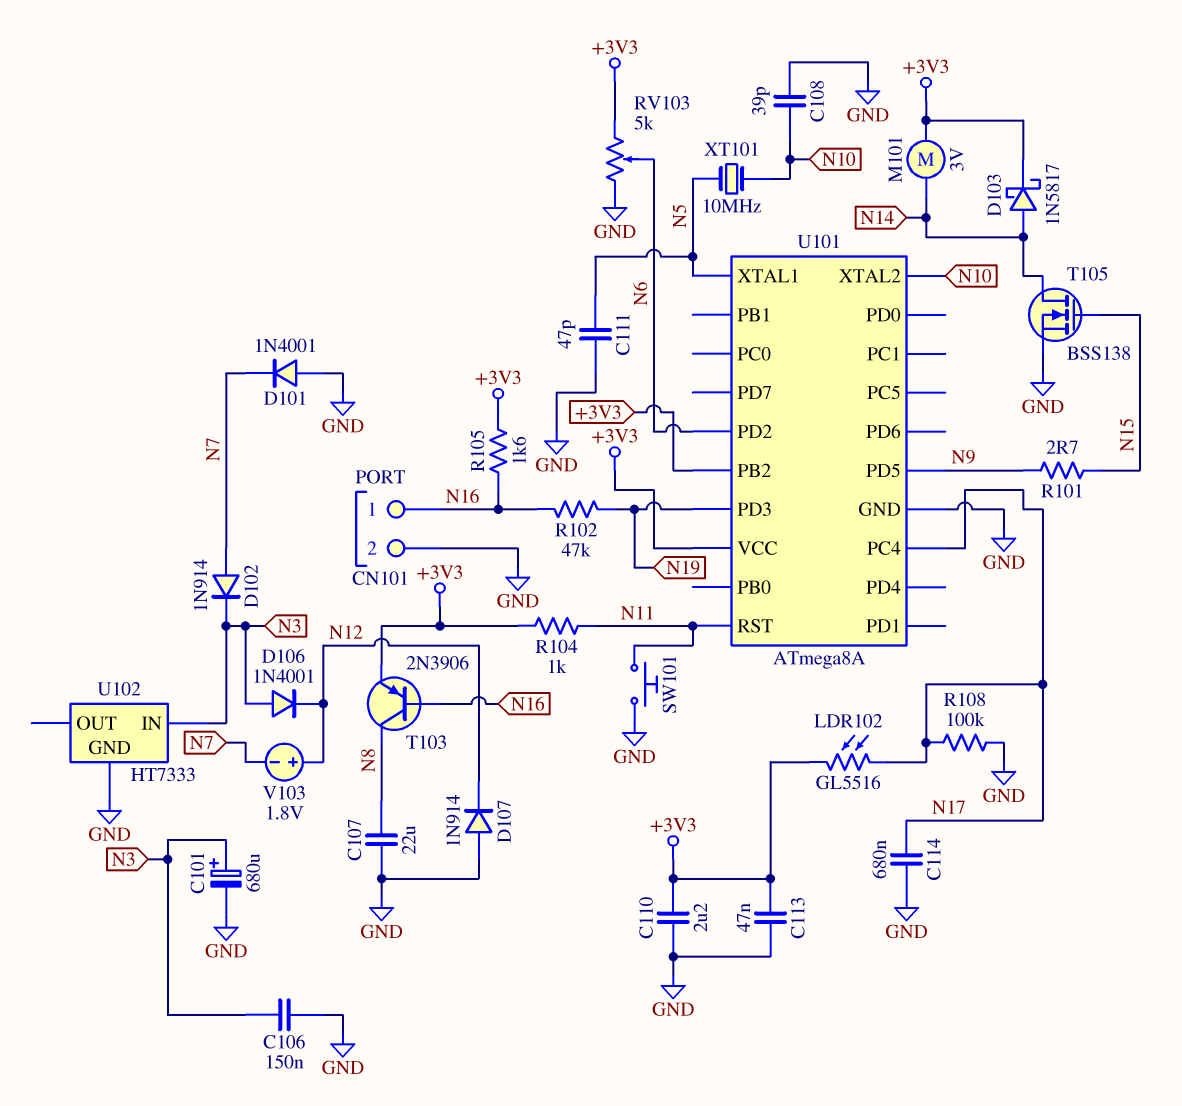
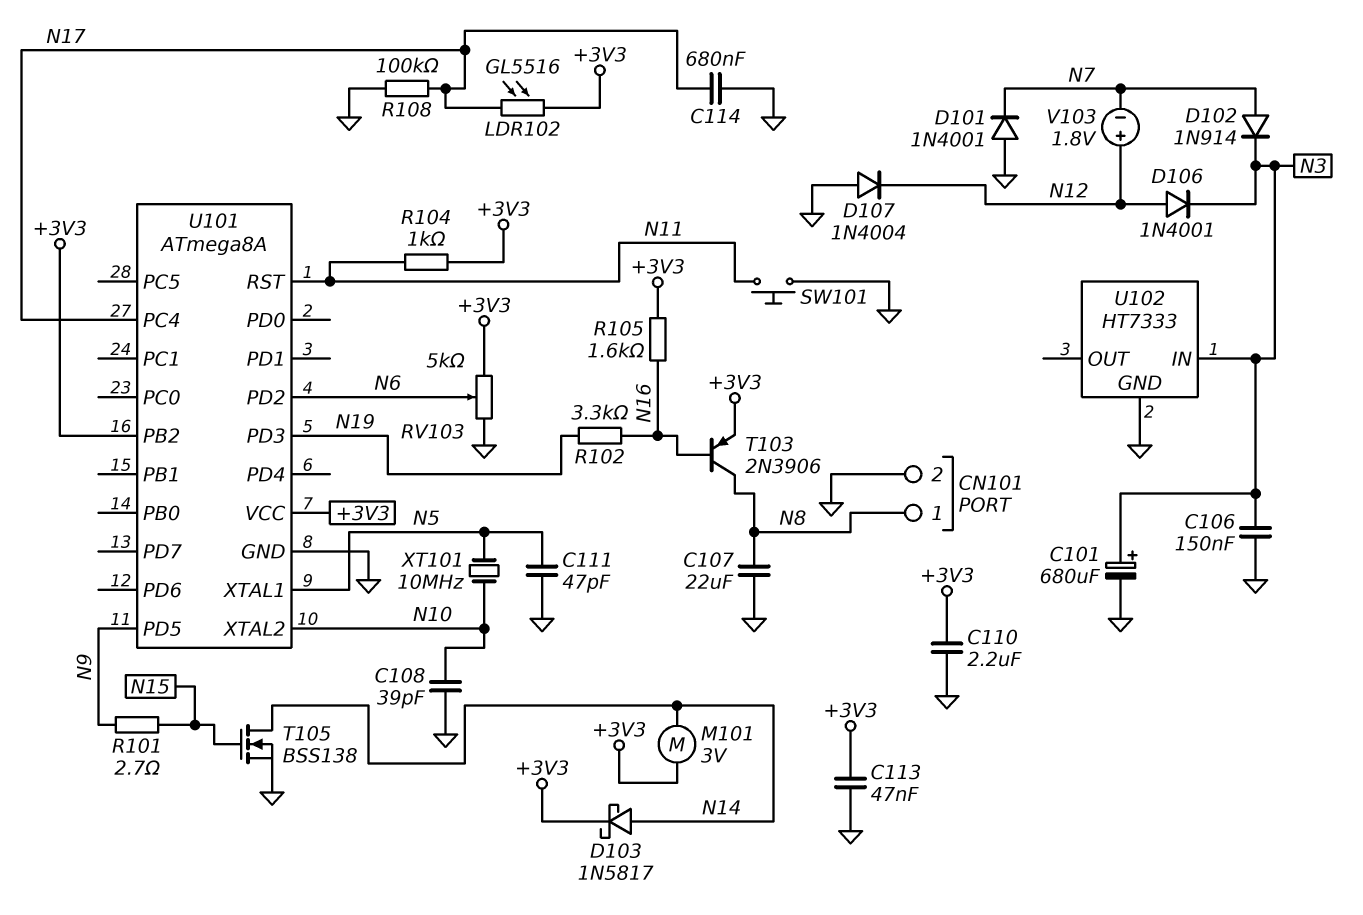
CN101 pin 1: N16 -> N8
D106: diode 1N4001 (A N3, K N12) -> diode 1N4001 (A N12, K N3)
D107: diode 1N914 (A GND, K N12) -> diode 1N4004 (A GND, K N12)
R102: 47k (N16, N19) -> 3.3k (N16, N19)

